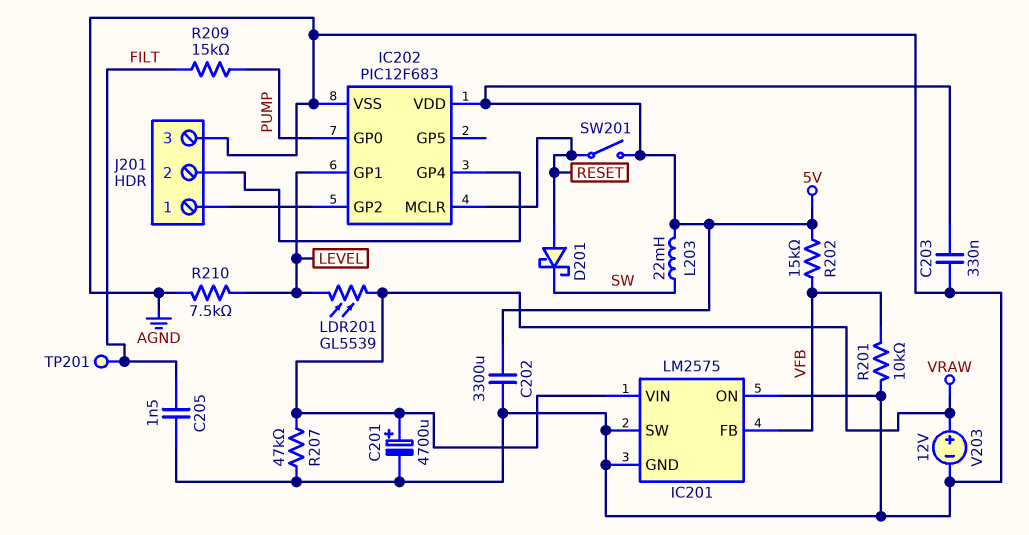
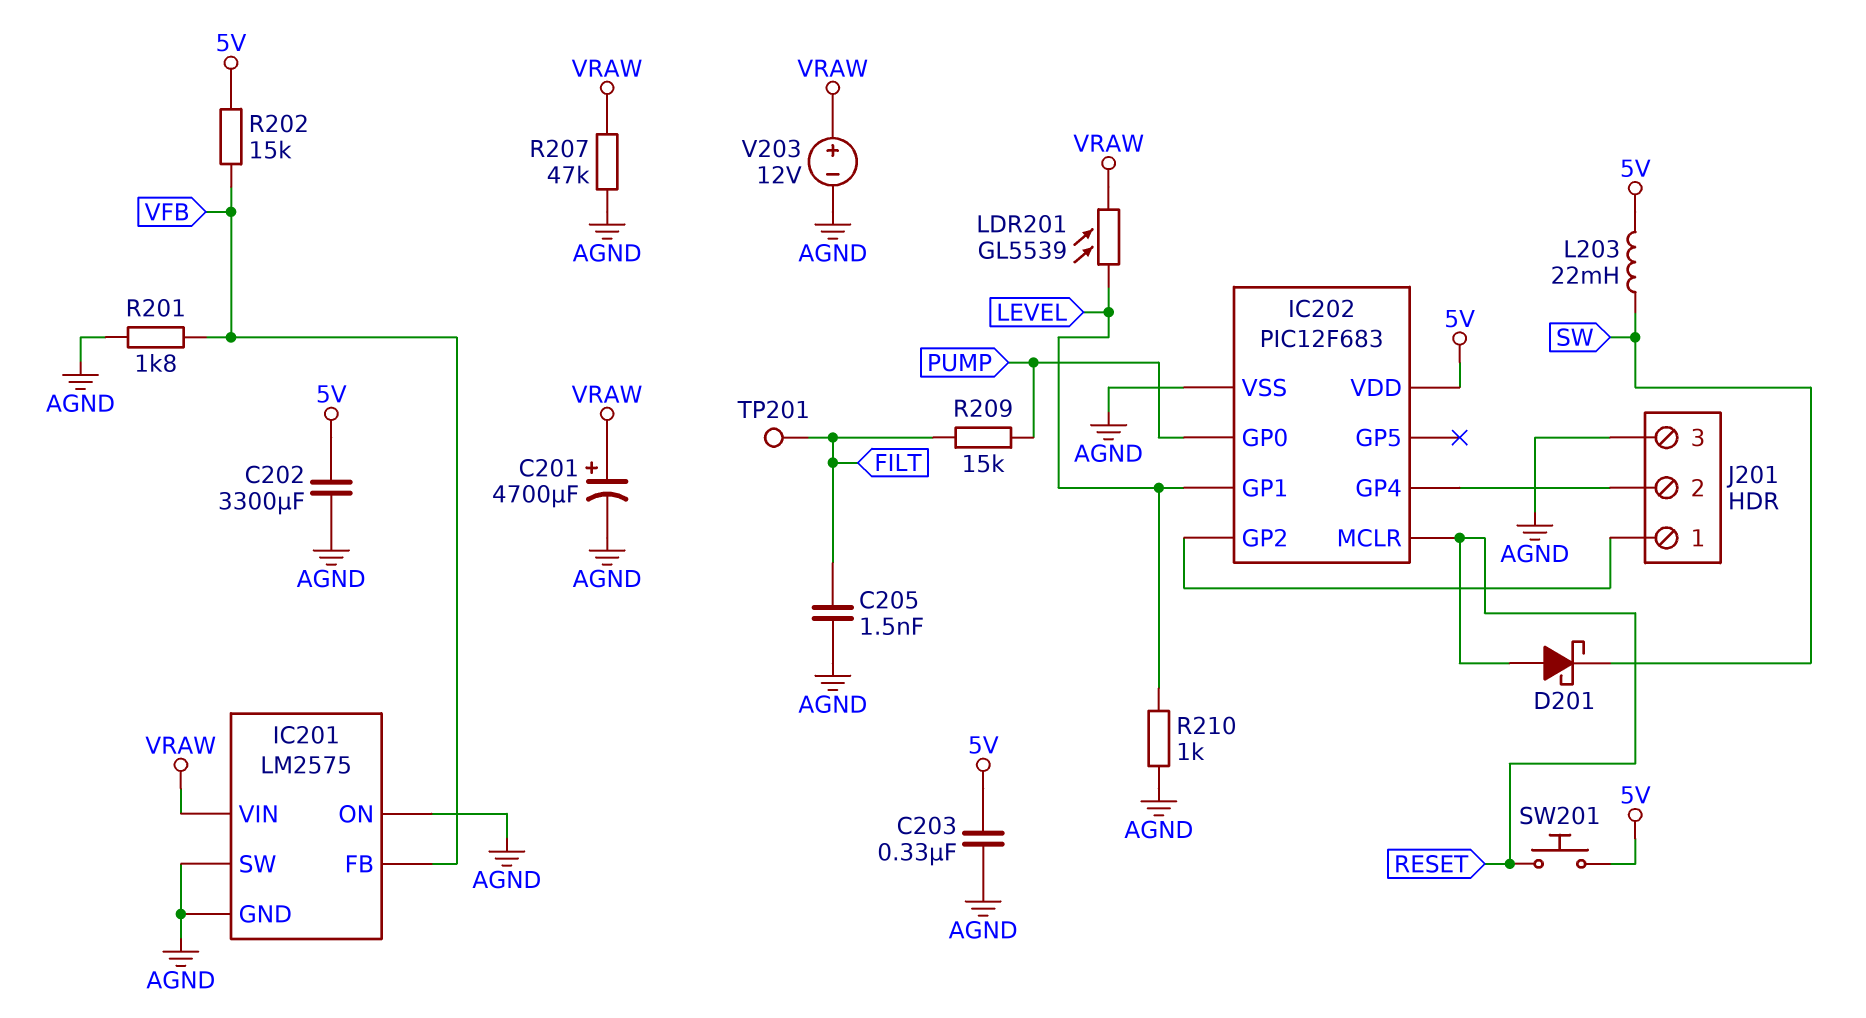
R201: 10k (AGND, VFB) -> 1.8k (AGND, VFB)
R210: 7.5k (AGND, LEVEL) -> 1k (AGND, LEVEL)
SW201: switch (5V, RESET) -> button (5V, RESET)

